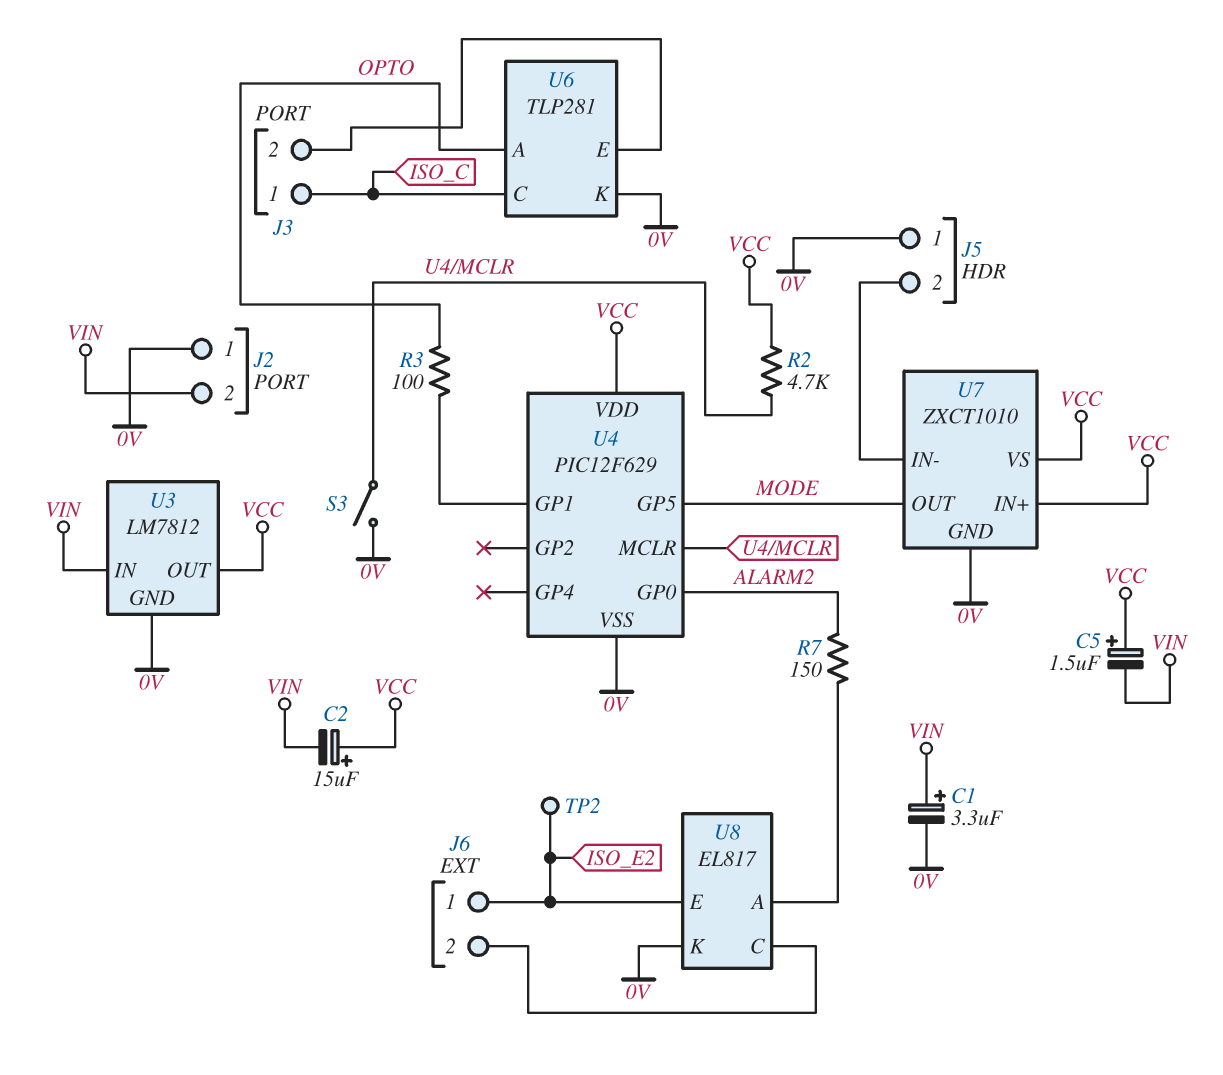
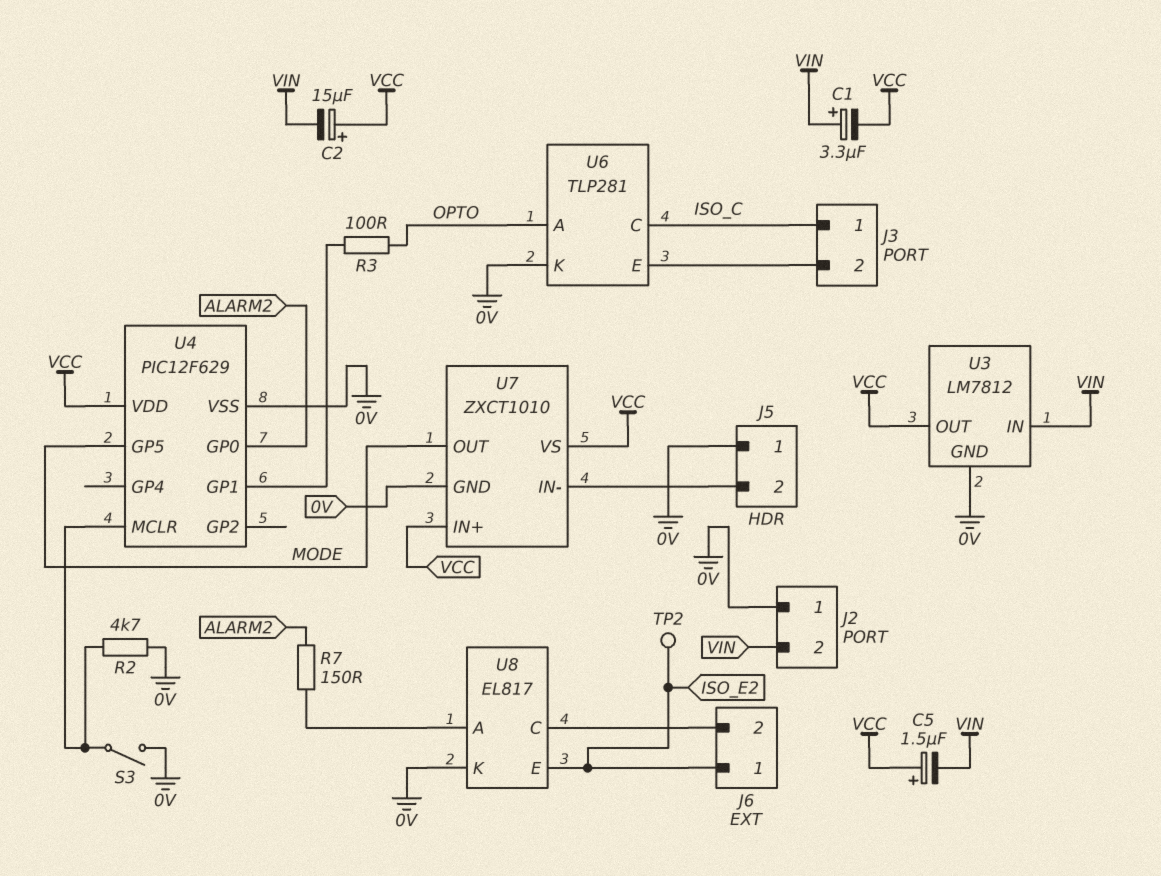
C1: 3.3uF (plus VIN, minus 0V) -> 3.3uF (plus VIN, minus VCC)
R2: 4.7k (U4/MCLR, VCC) -> 4.7k (0V, U4/MCLR)

